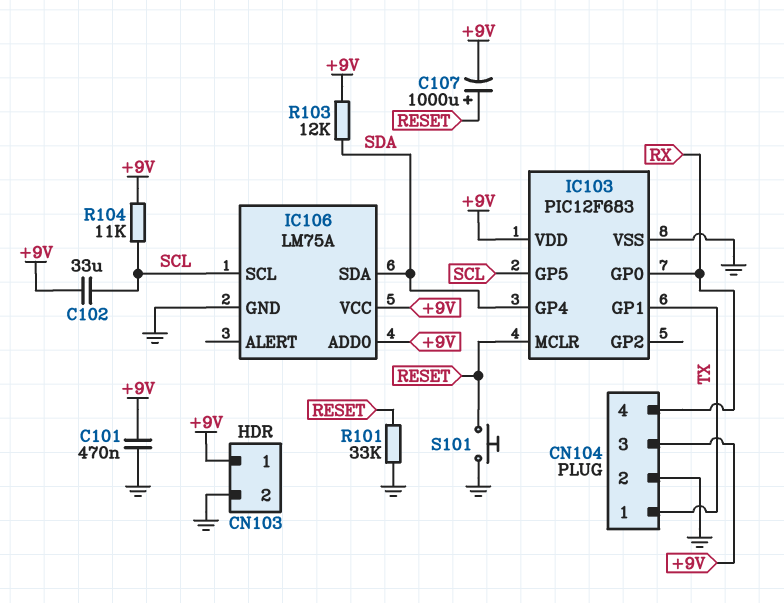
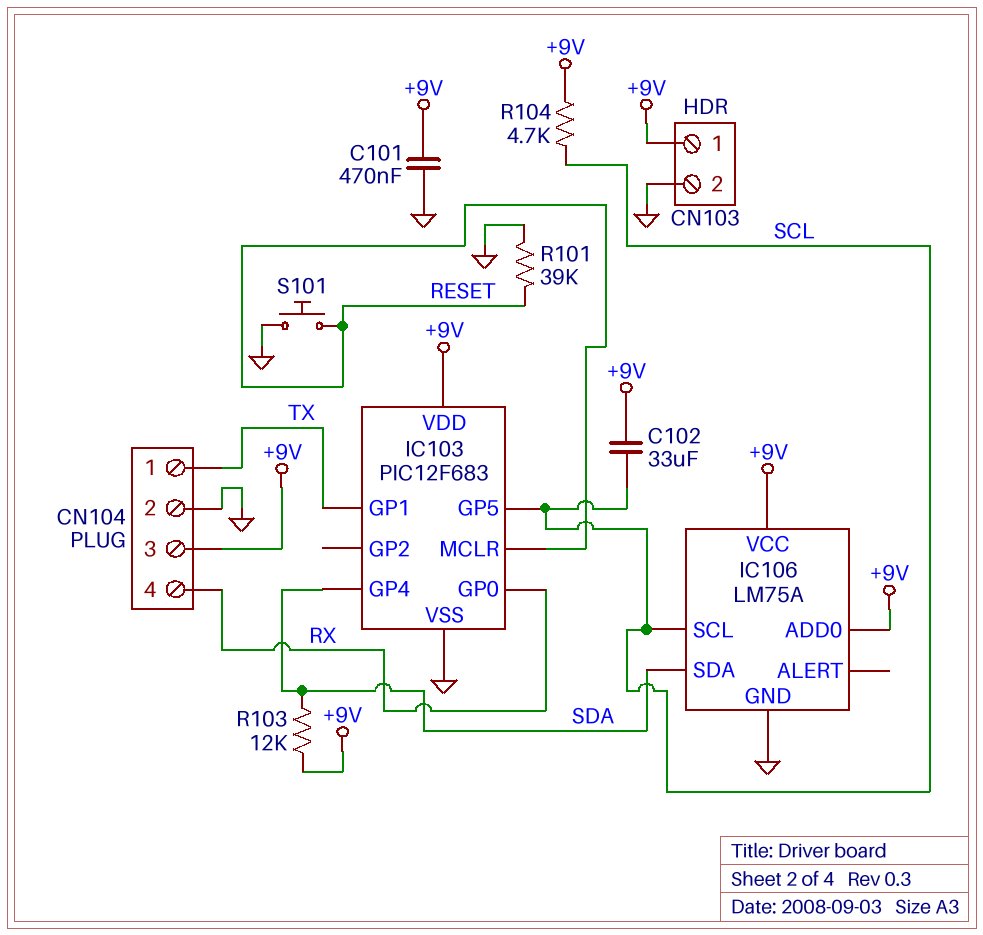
C107: 1000uF (plus RESET, minus +9V) -> none
R101: 33k (GND, RESET) -> 39k (GND, RESET)
R104: 11k (+9V, SCL) -> 4.7k (+9V, SCL)

